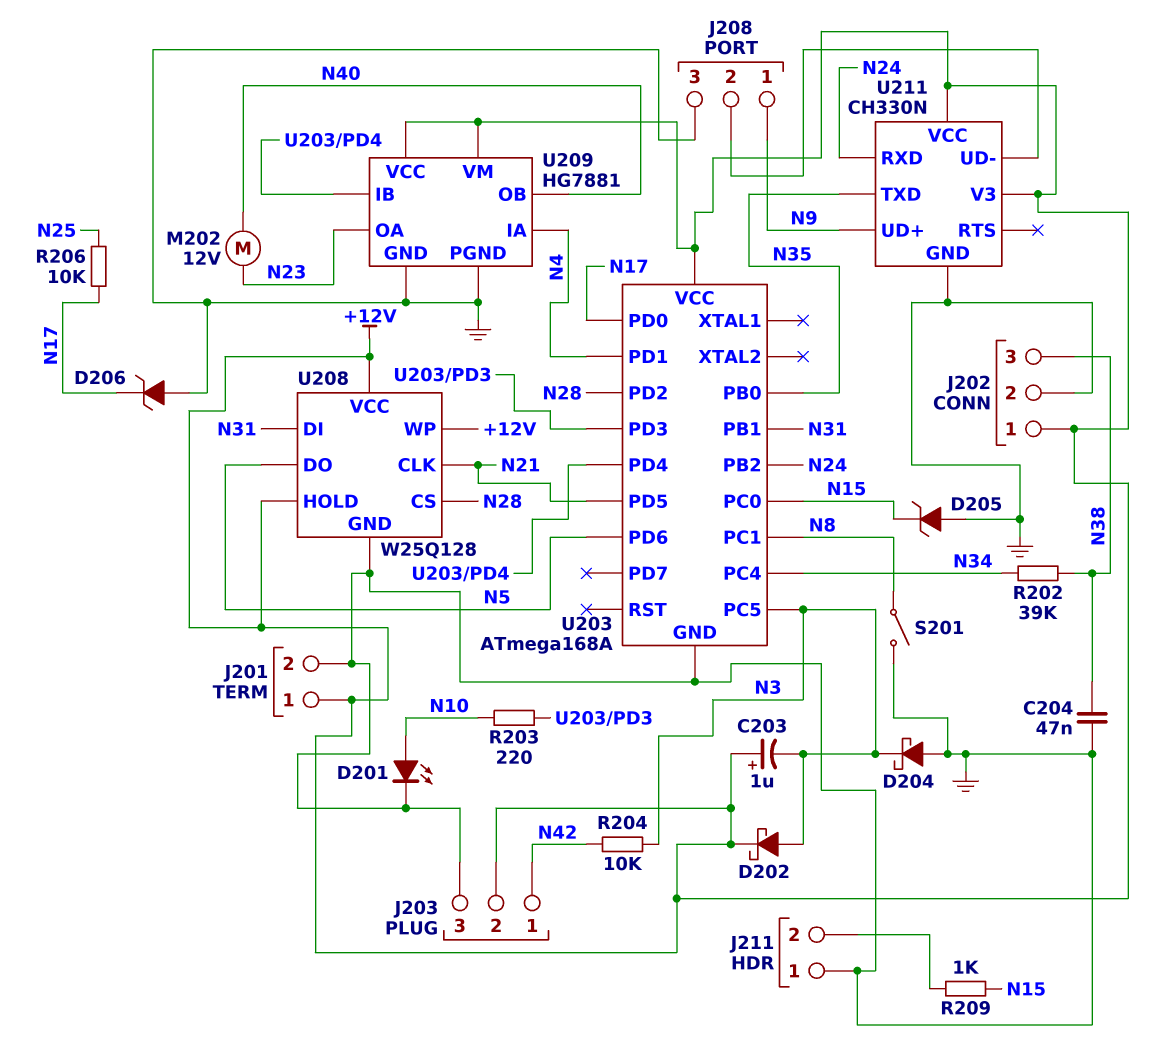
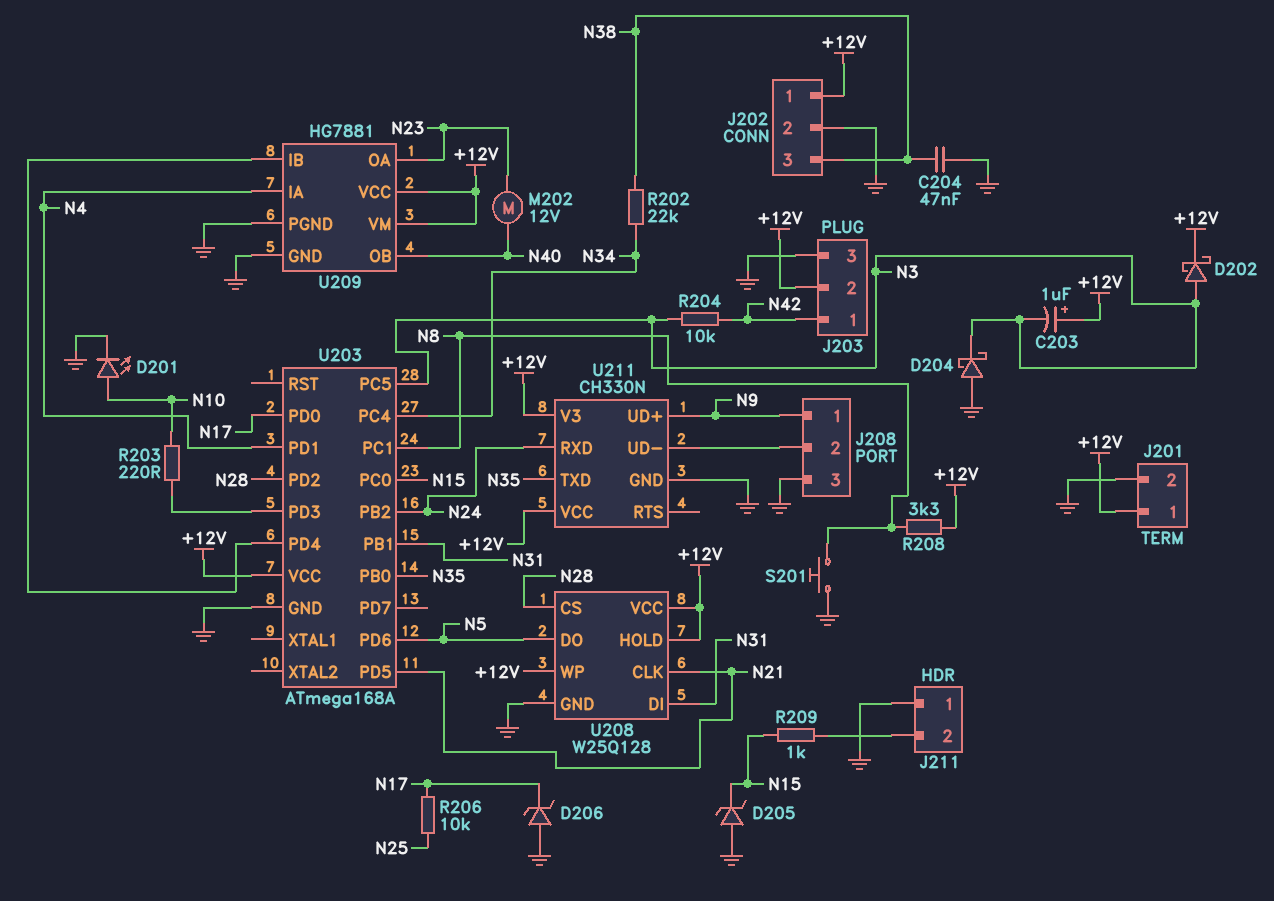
R202: 39k (N34, N38) -> 22k (N34, N38)
R208: none -> 3.3k (+12V, N8)
S201: switch (GND, N8) -> button (GND, N8)

